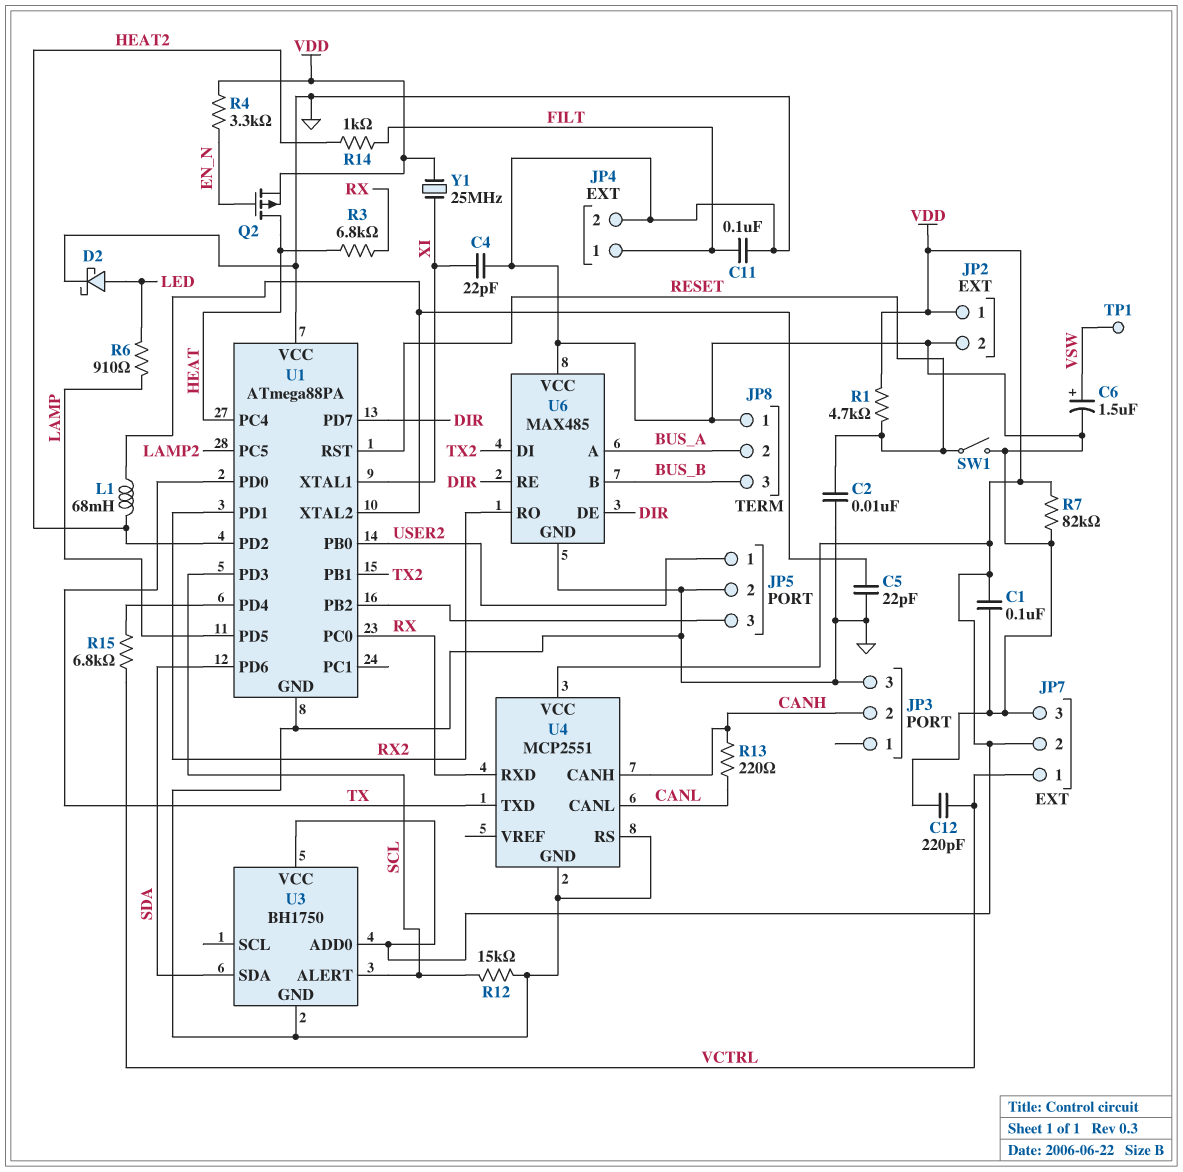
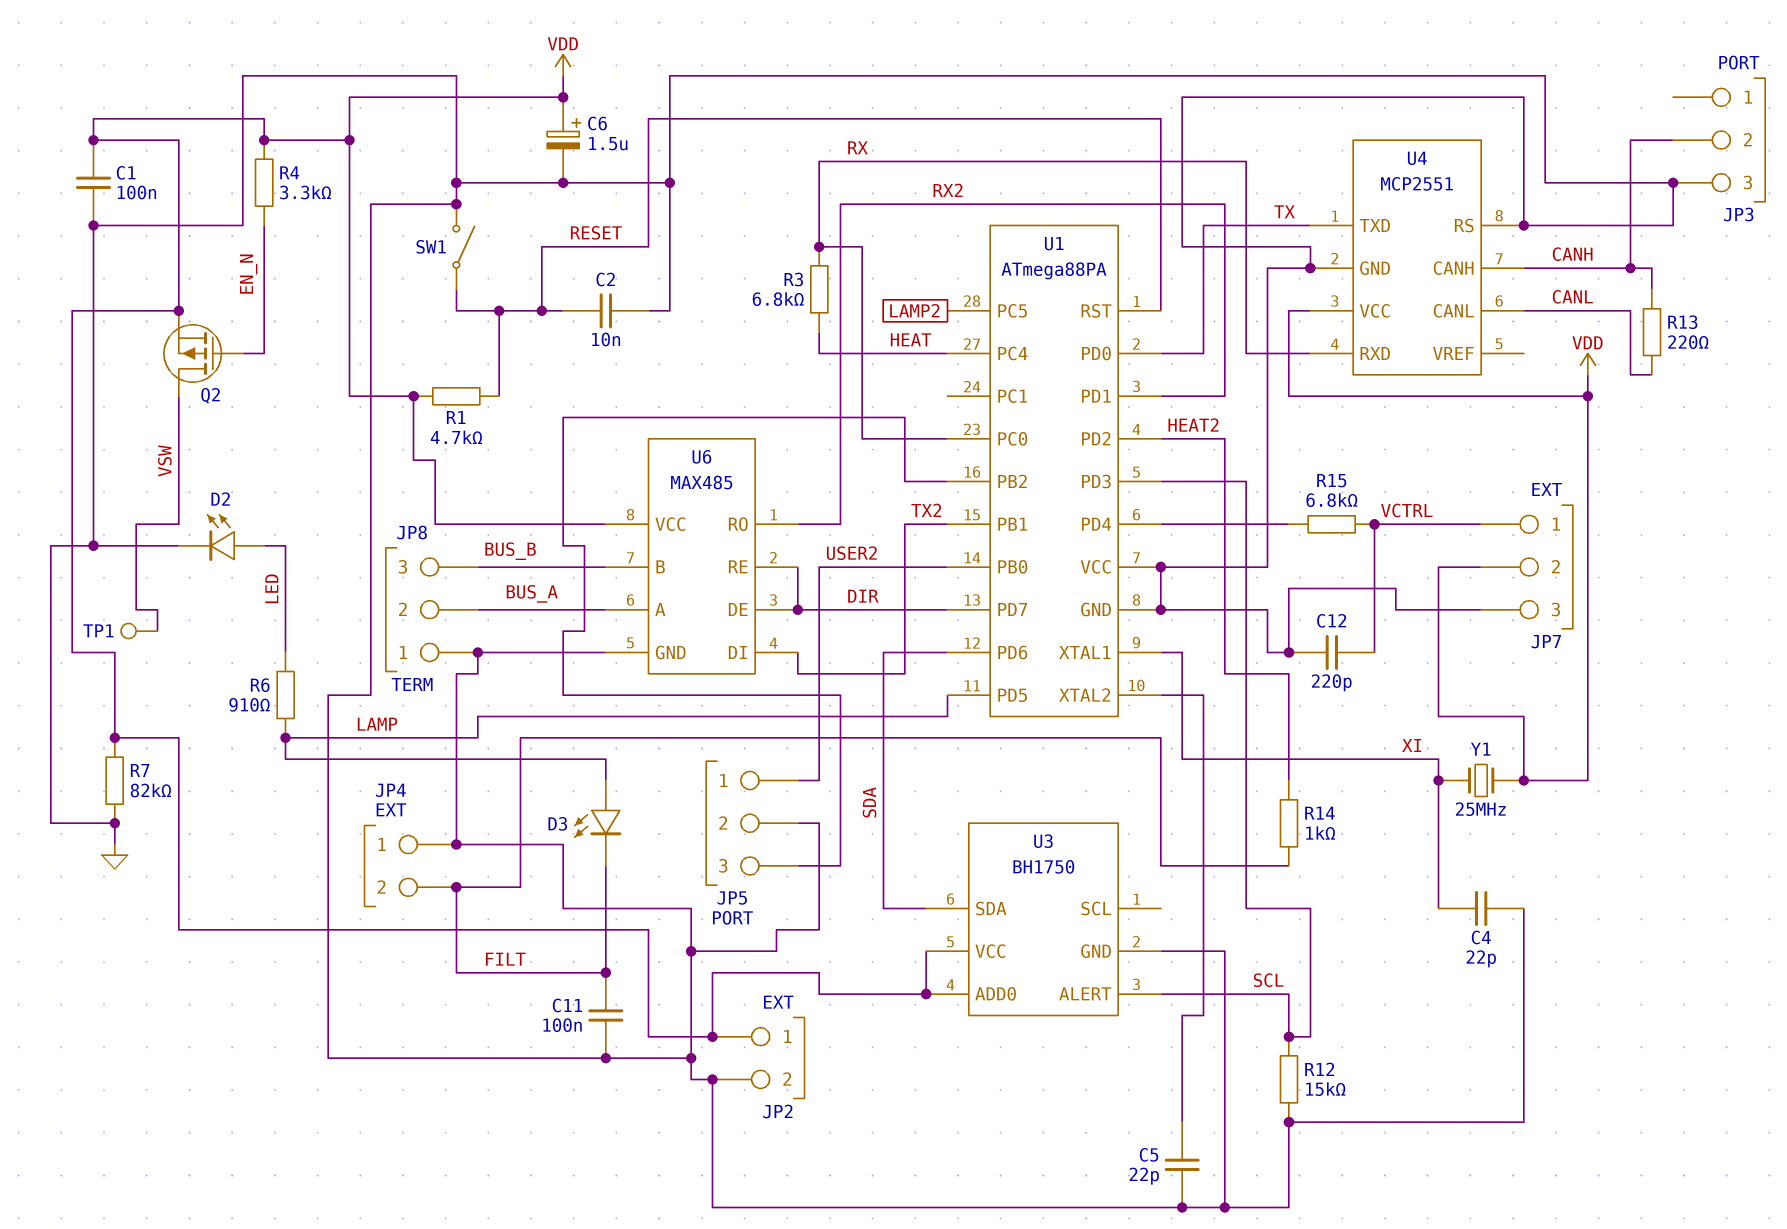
C6: 1.5uF (plus VSW, minus GND) -> 1.5uF (plus VDD, minus GND)
D2: schottky (A LED, K GND) -> LED (A LED, K GND)
D3: none -> LED (A LAMP, K FILT)
JP4 pin 1: FILT -> GND
JP4 pin 2: GND -> FILT
L1: 68mH (HEAT2, U1/XTAL2) -> none
Q2: PMOS (G EN_N, D HEAT, S VDD) -> PMOS (G EN_N, D VSW, S VDD)
U6 pin VCC: GND -> VDD

